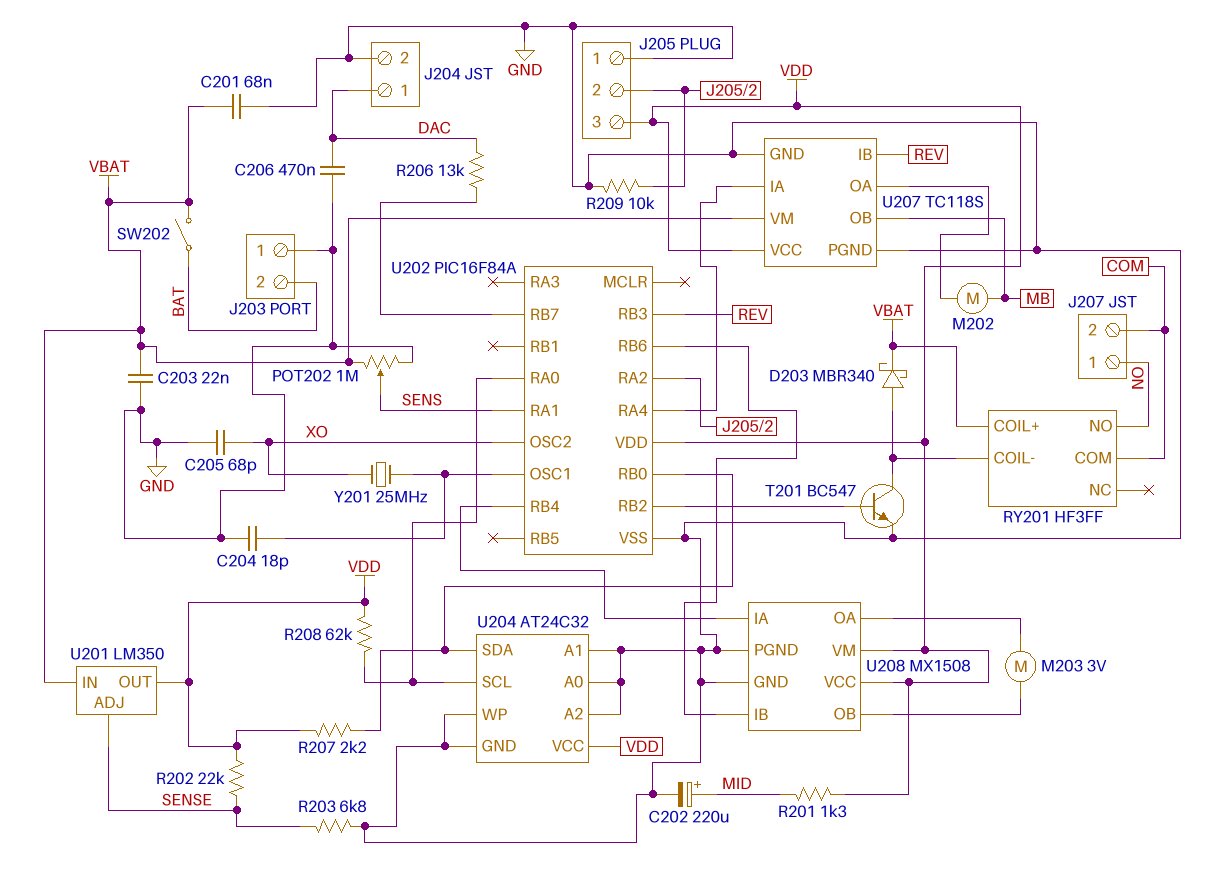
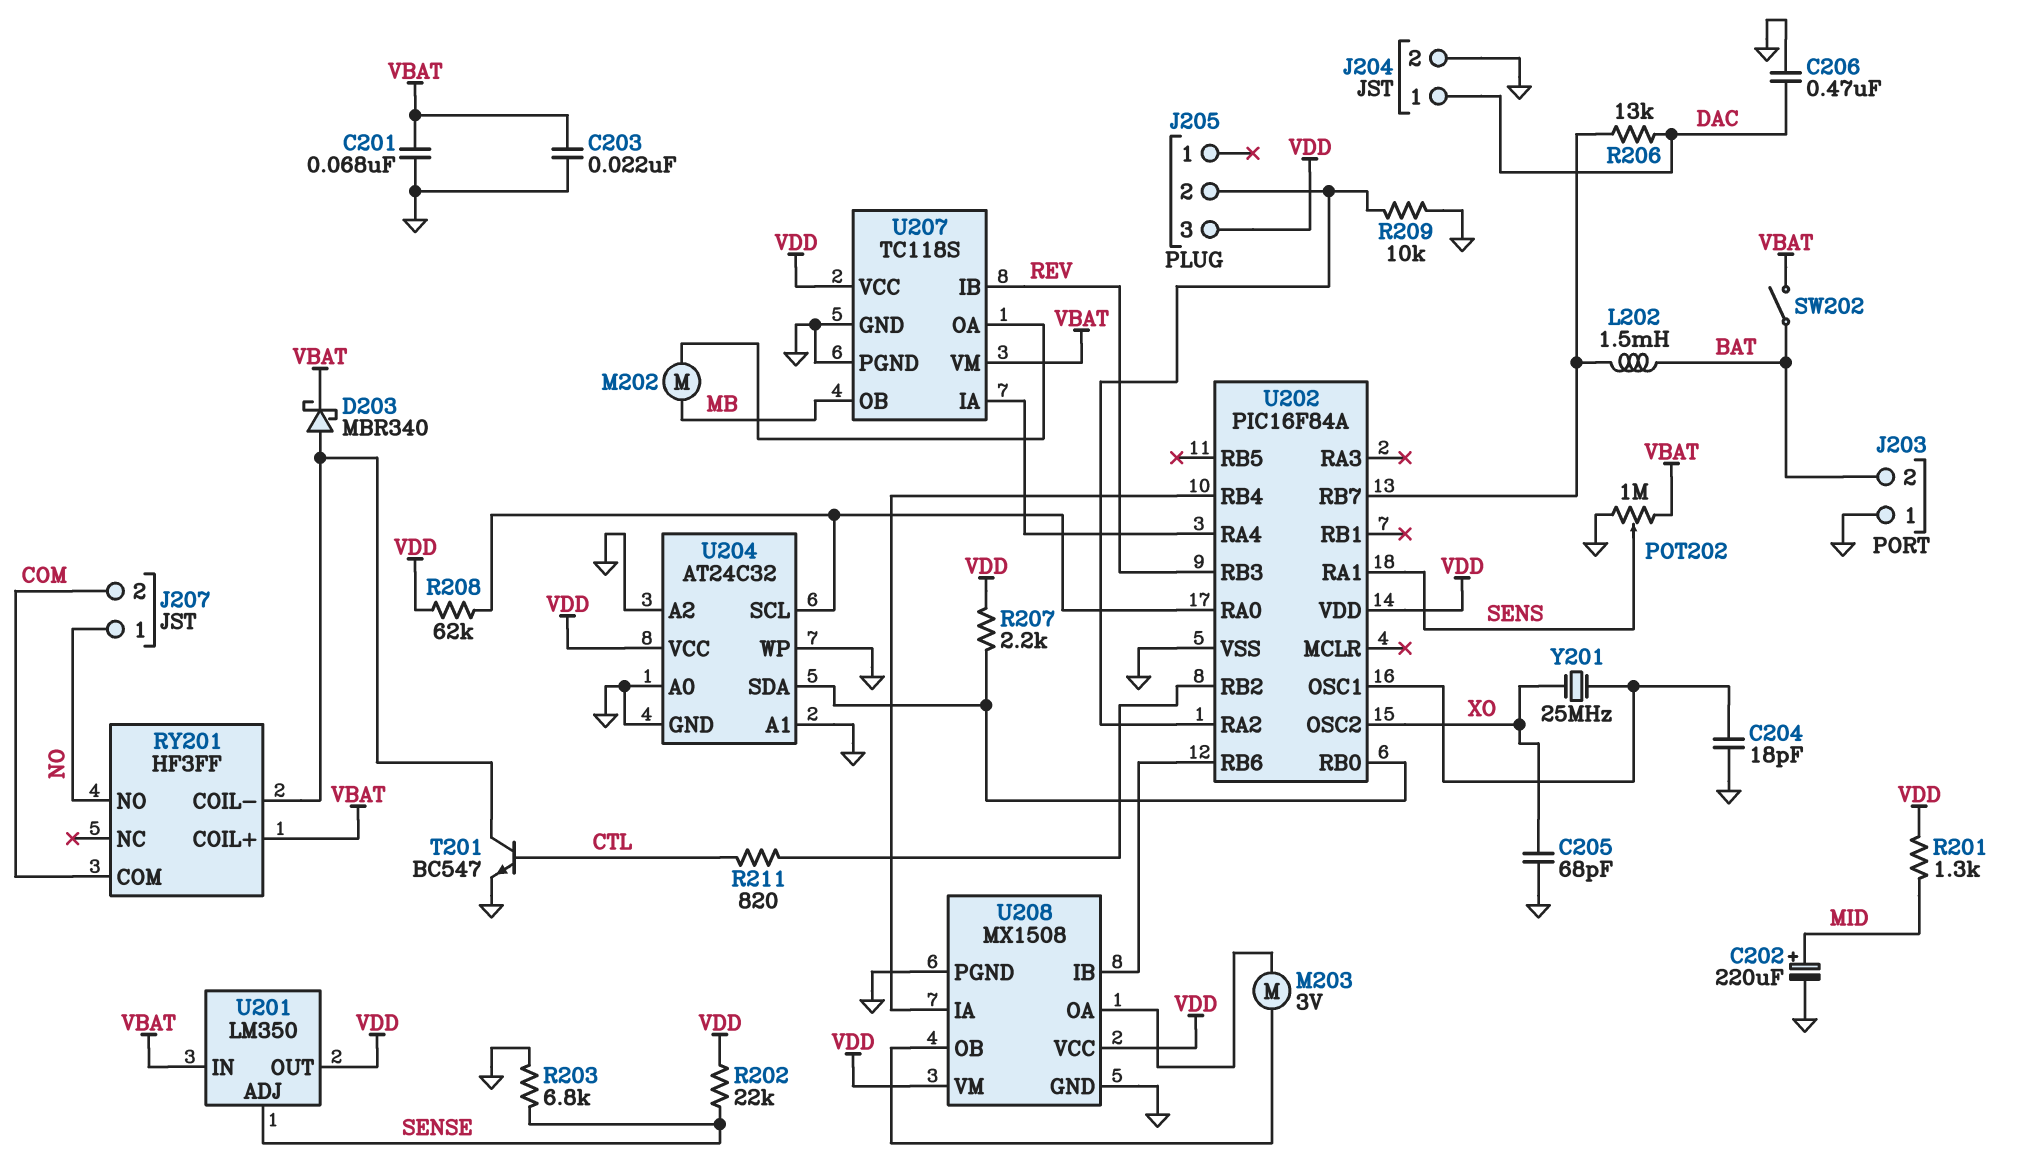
J205 pin 1: GND -> none
L202: none -> 1.5mH (BAT, U202/RB7)
R211: none -> 820 (CTL, U202/RB2)
T201: NPN BC547 (B U202/RB2, C RY201/COIL-, E GND) -> NPN BC547 (B CTL, C RY201/COIL-, E GND)

